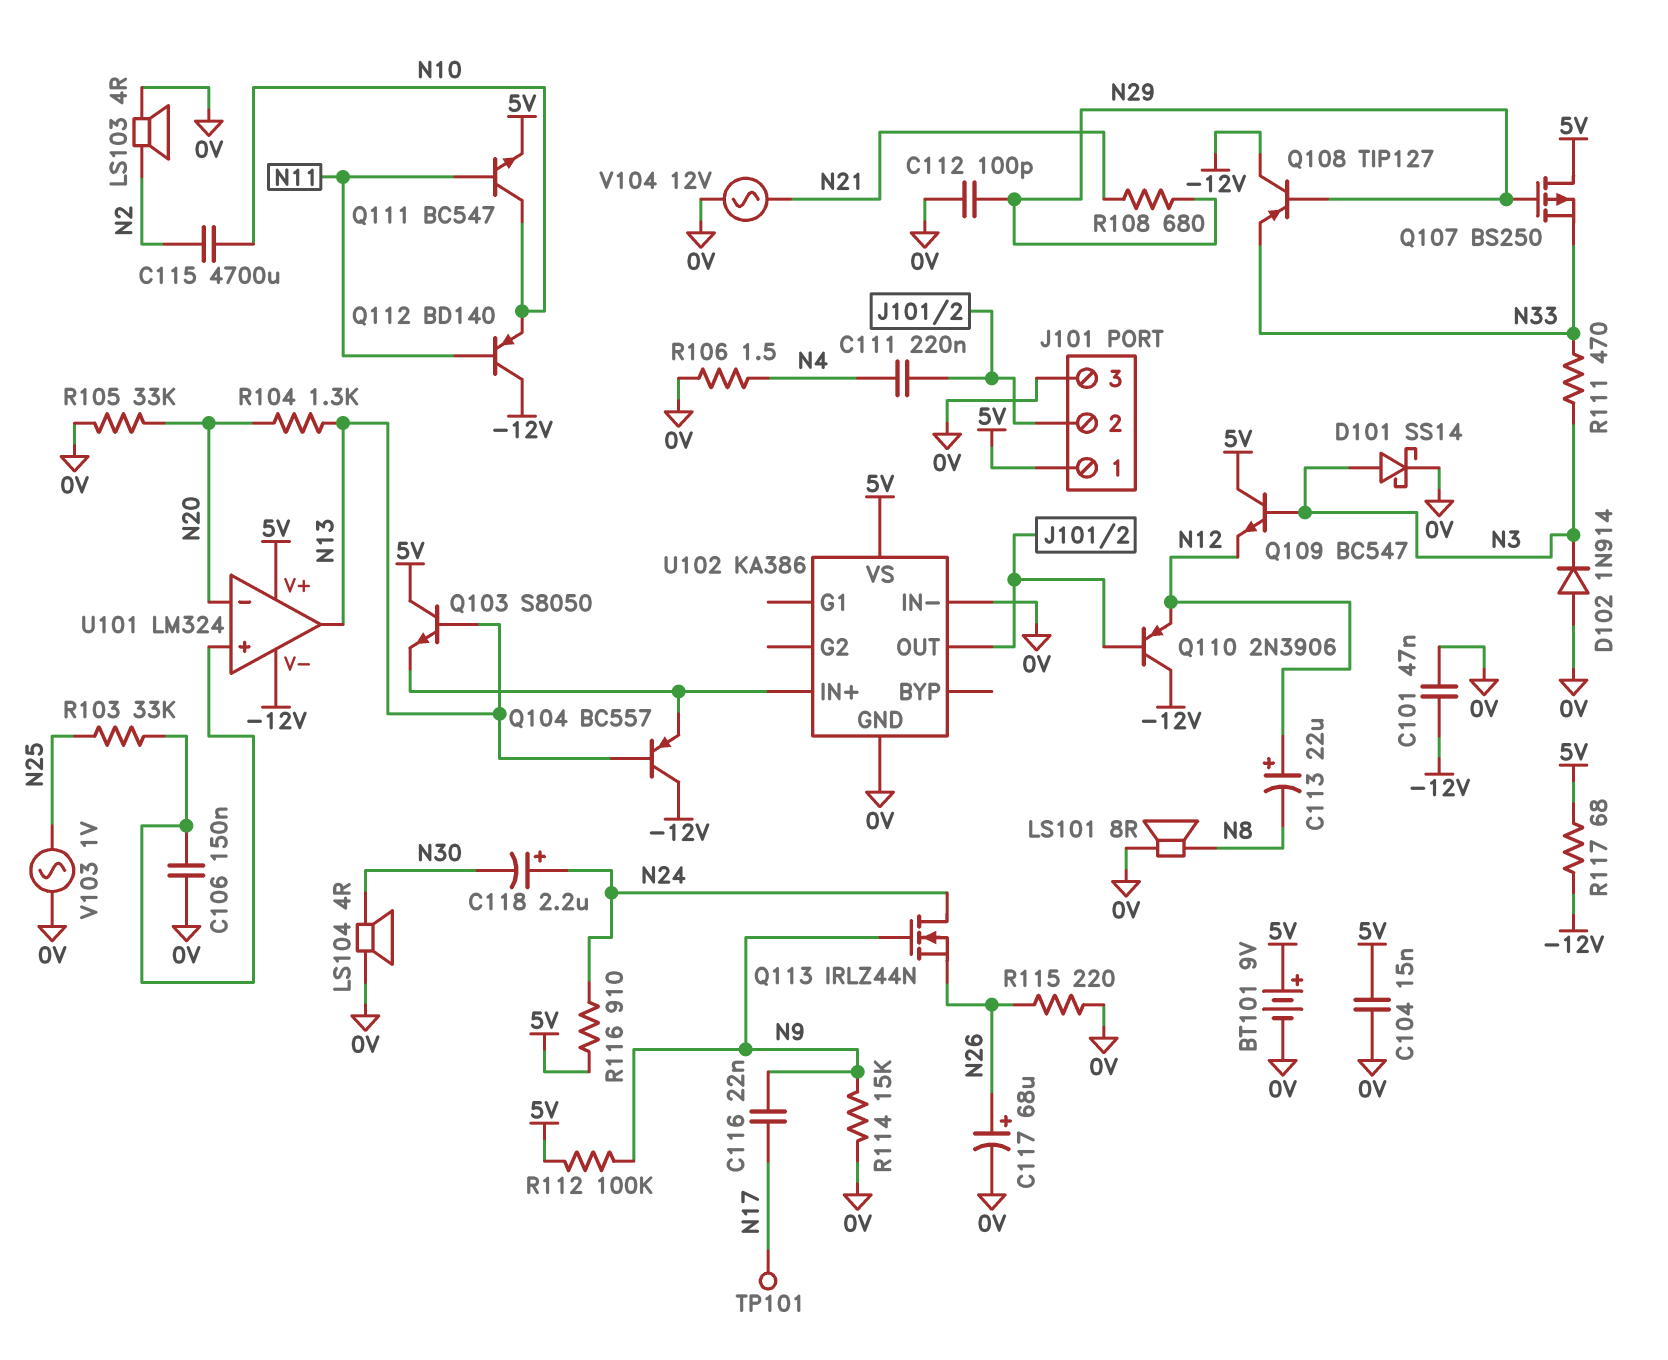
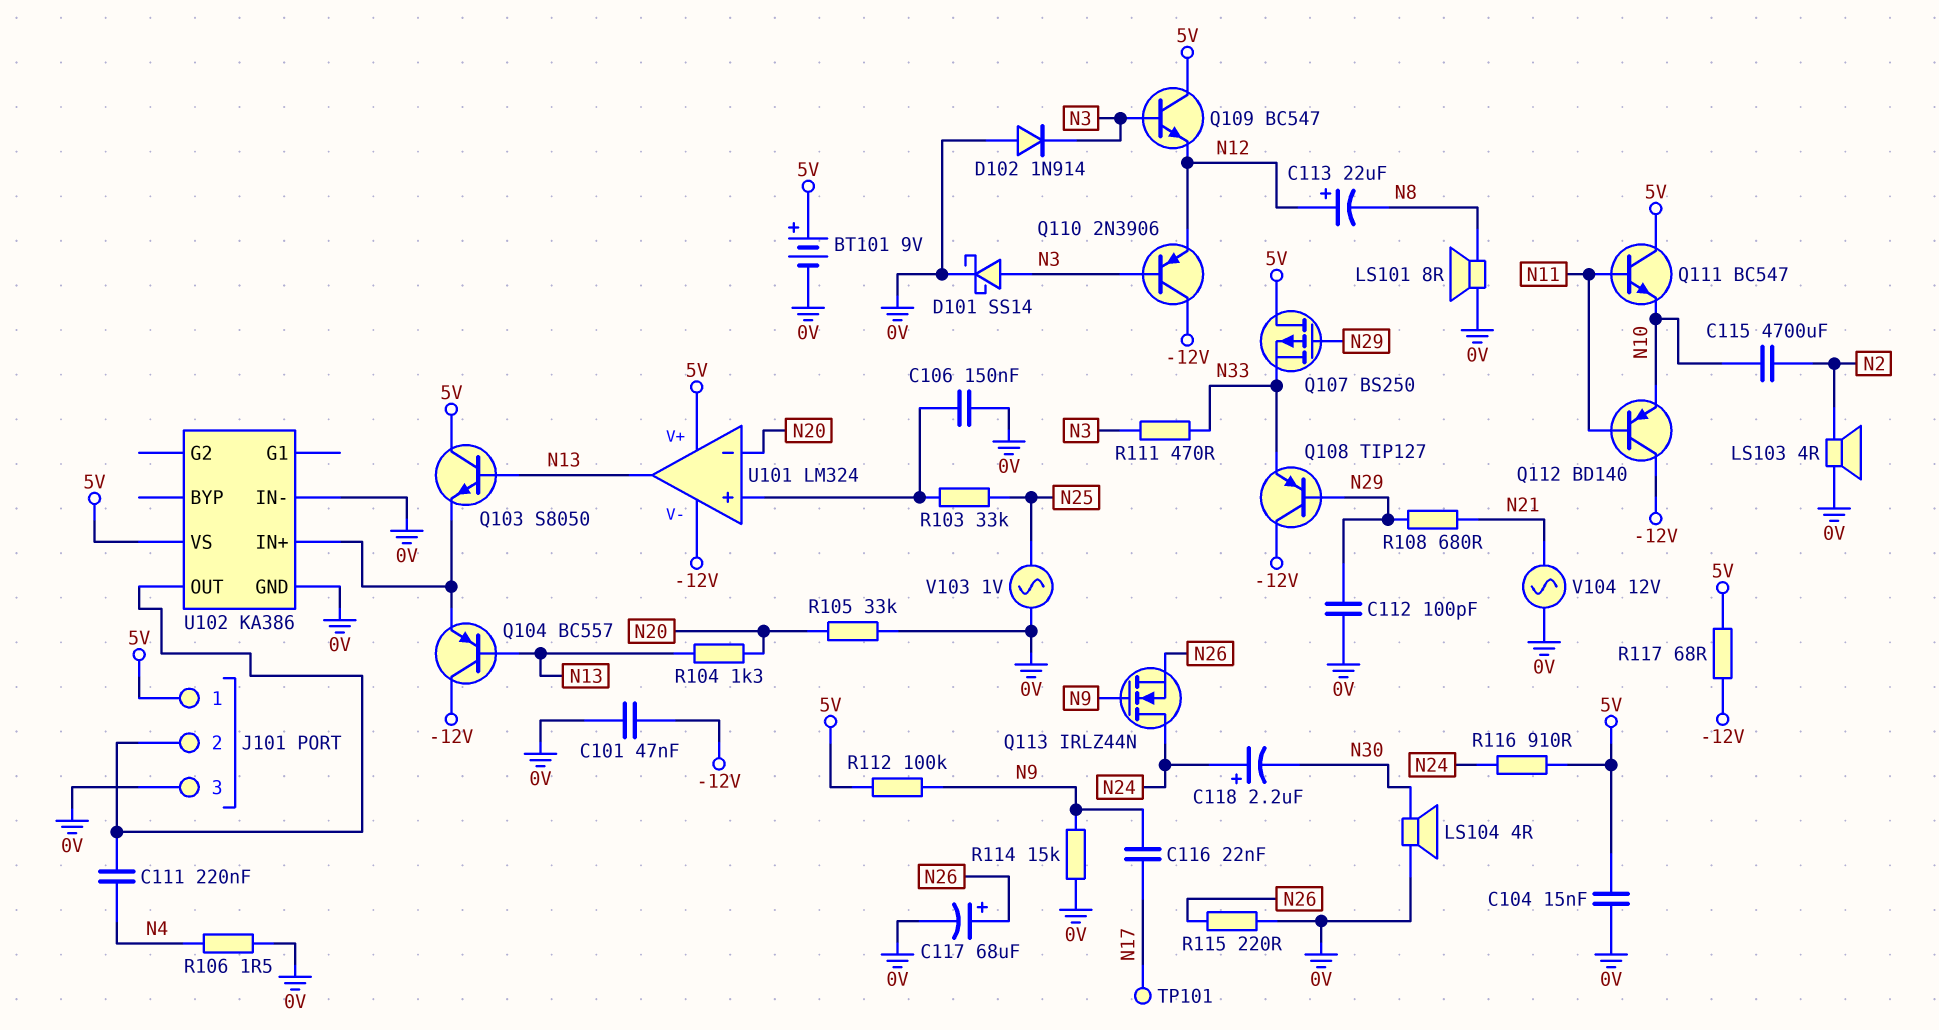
Q110: PNP 2N3906 (B J101/2, C -12V, E N12) -> PNP 2N3906 (B N3, C -12V, E N12)
Q111: NPN BC547 (B N11, C N10, E 5V) -> NPN BC547 (B N11, C 5V, E N10)

